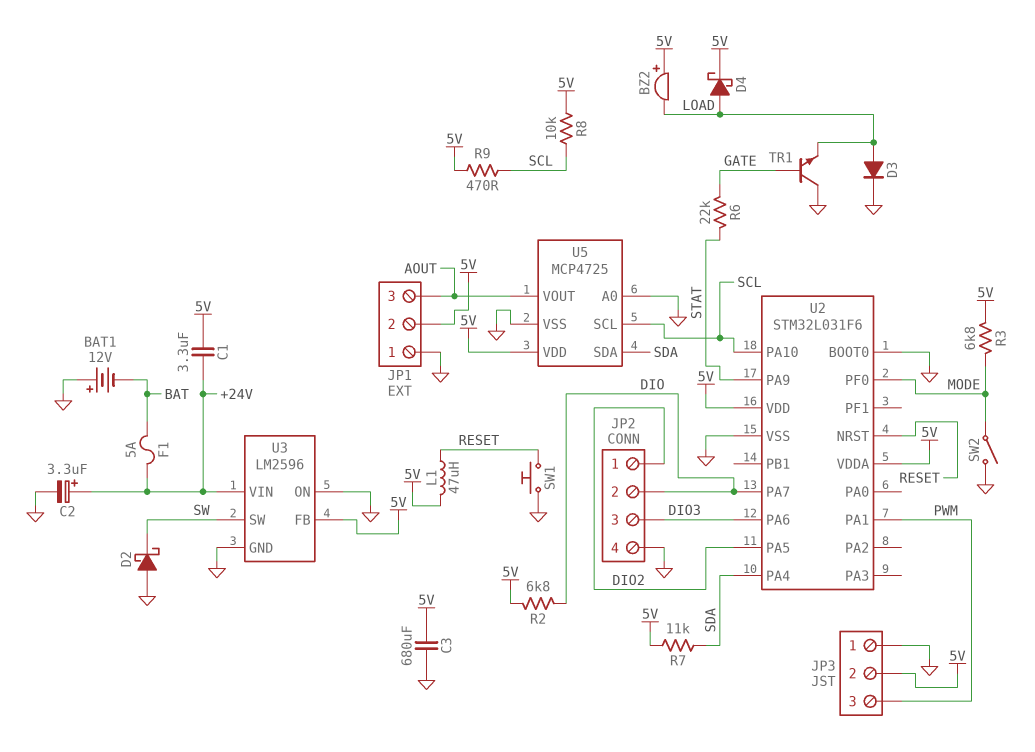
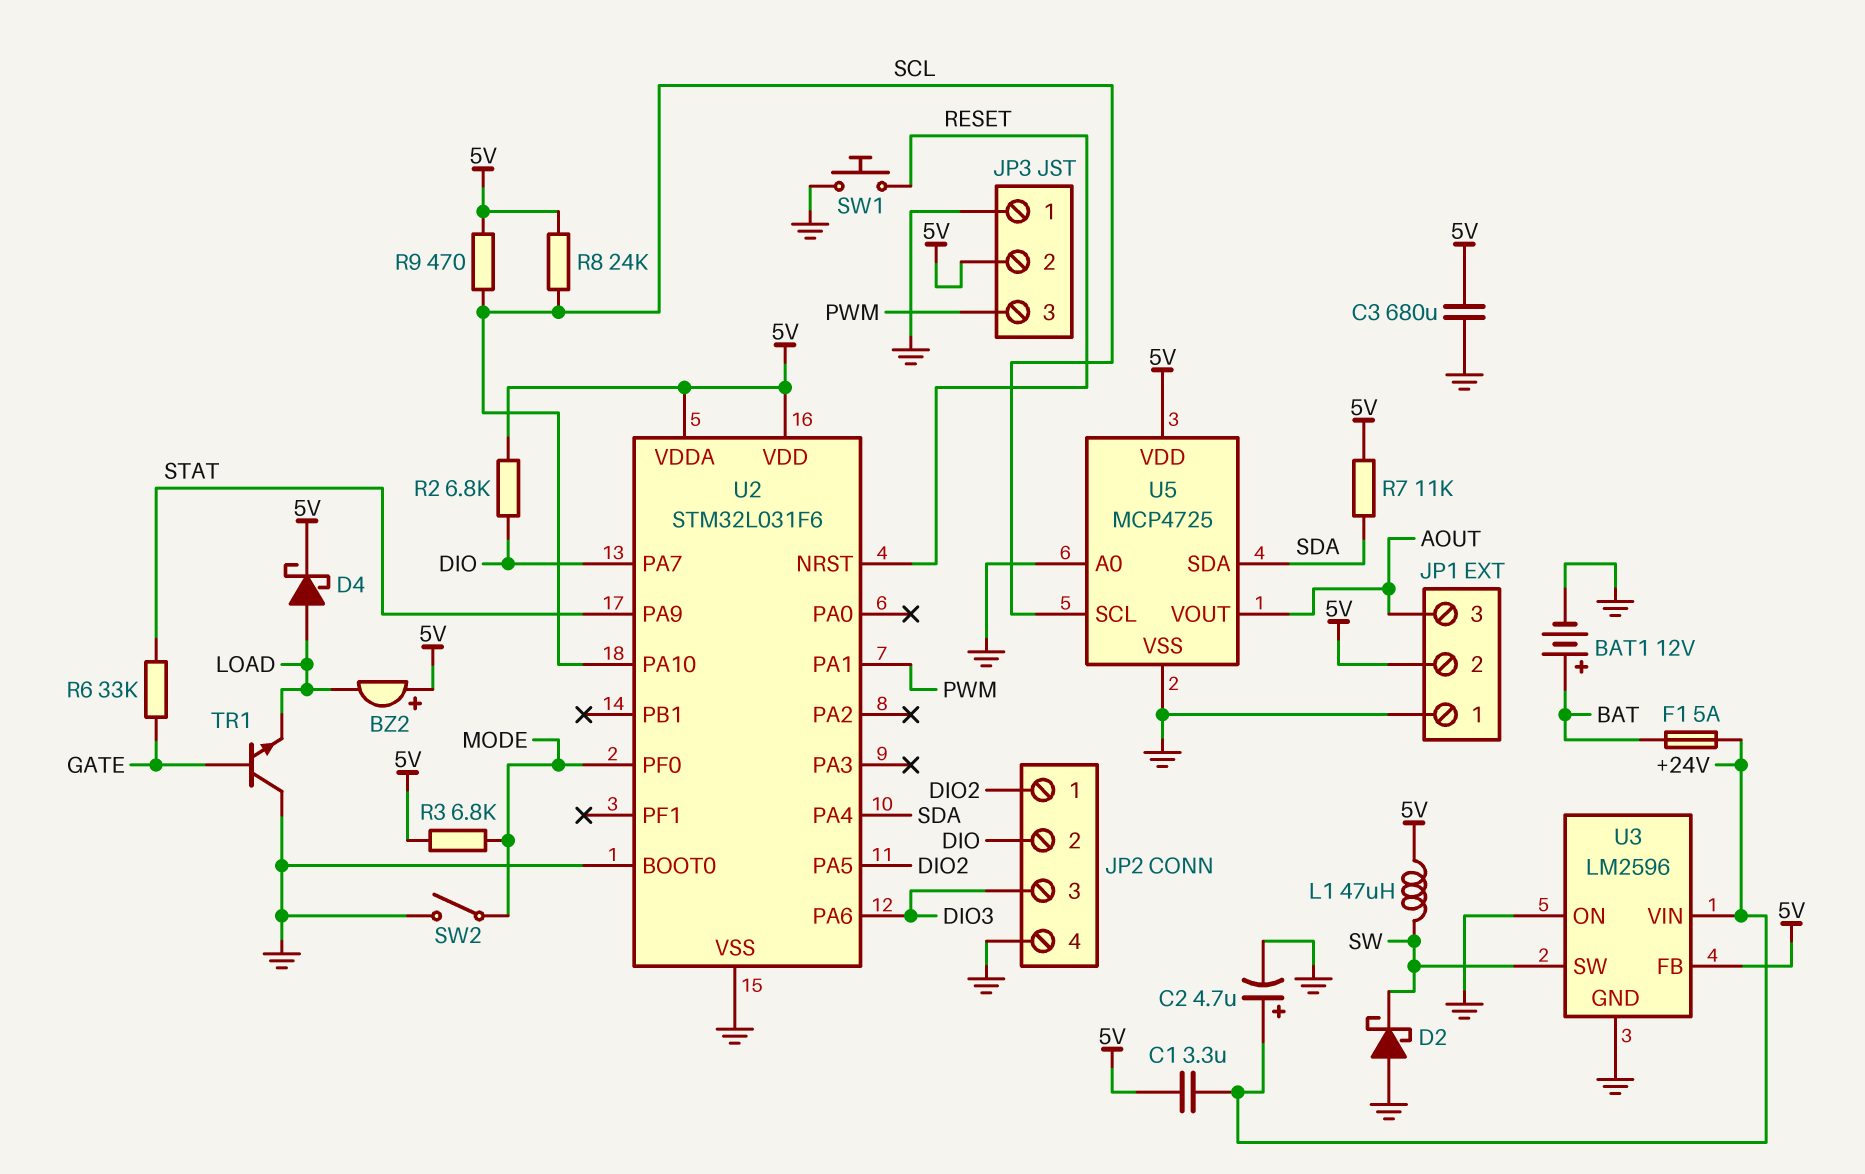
BAT1: 12V (plus GND, minus BAT) -> 12V (plus BAT, minus GND)
C2: 3.3uF (plus +24V, minus GND) -> 4.7uF (plus +24V, minus GND)
D3: diode (A LOAD, K GND) -> none
L1: 47uH (5V, RESET) -> 47uH (5V, SW)
R6: 22k (GATE, STAT) -> 33k (GATE, STAT)
R8: 10k (5V, SCL) -> 24k (5V, SCL)

